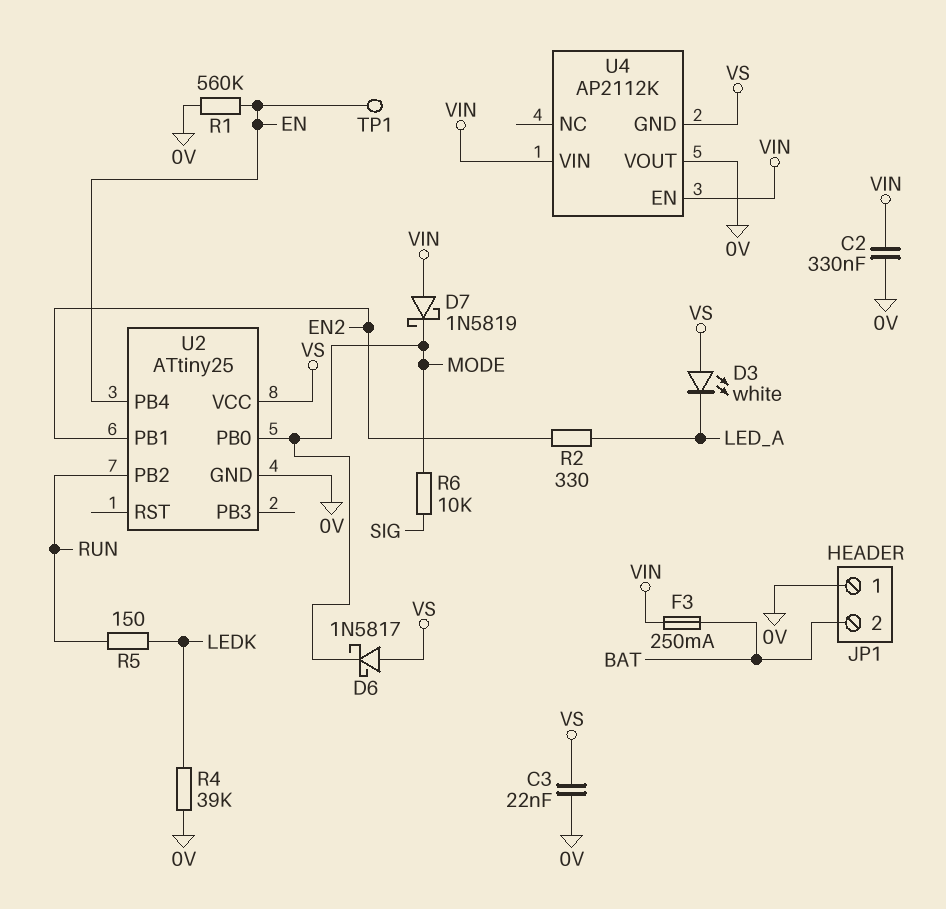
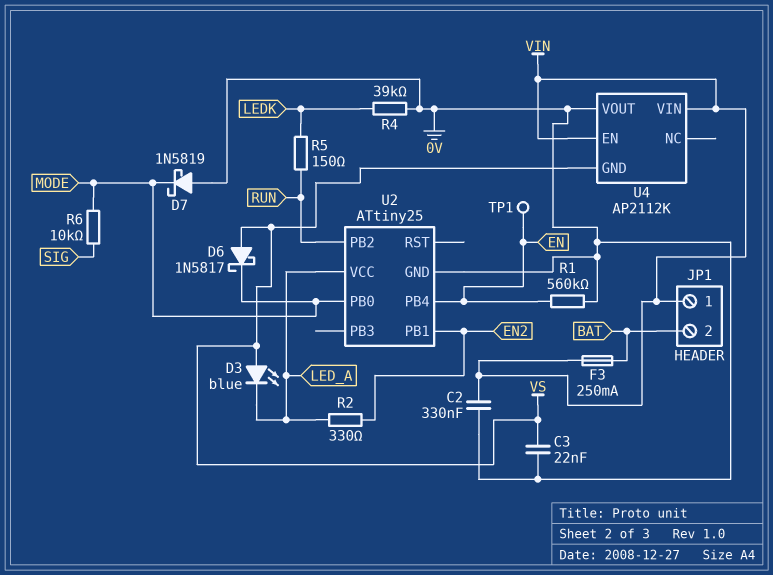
D3: LED white (A VS, K LED_A) -> LED blue (A VS, K LED_A)
D7: schottky 1N5819 (A VIN, K MODE) -> schottky 1N5819 (A 0V, K MODE)
JP1 pin 1: 0V -> VIN
U2 pin VCC: VS -> LED_A

